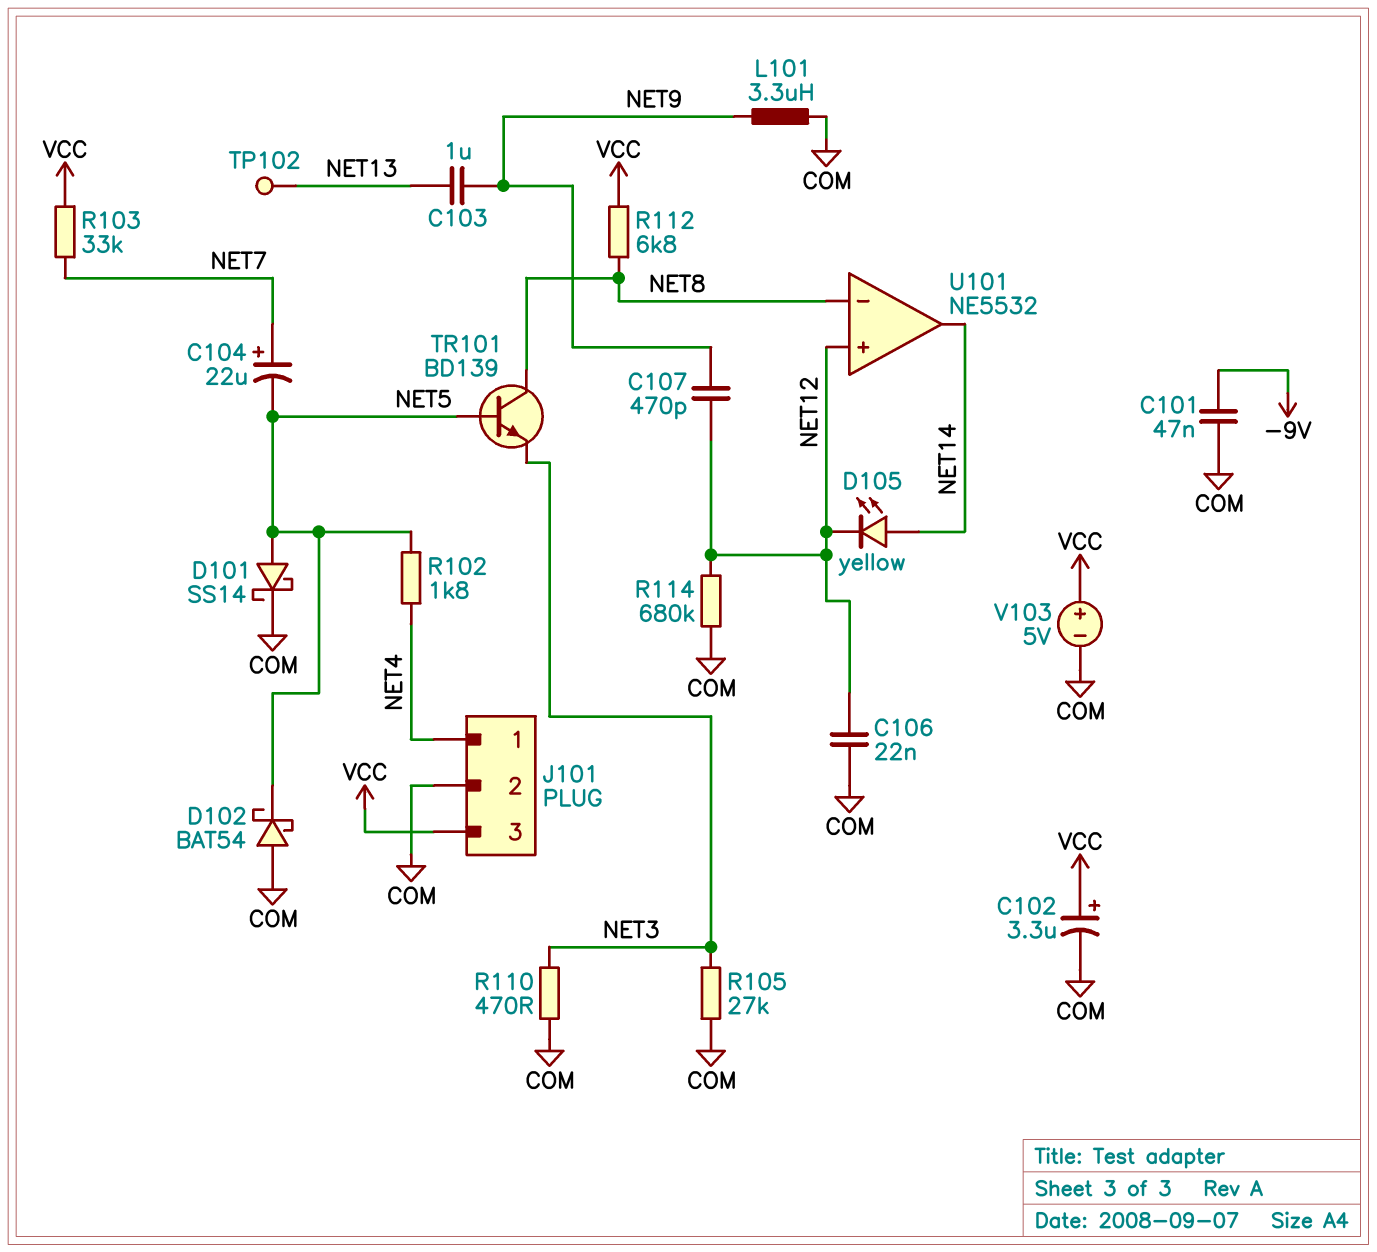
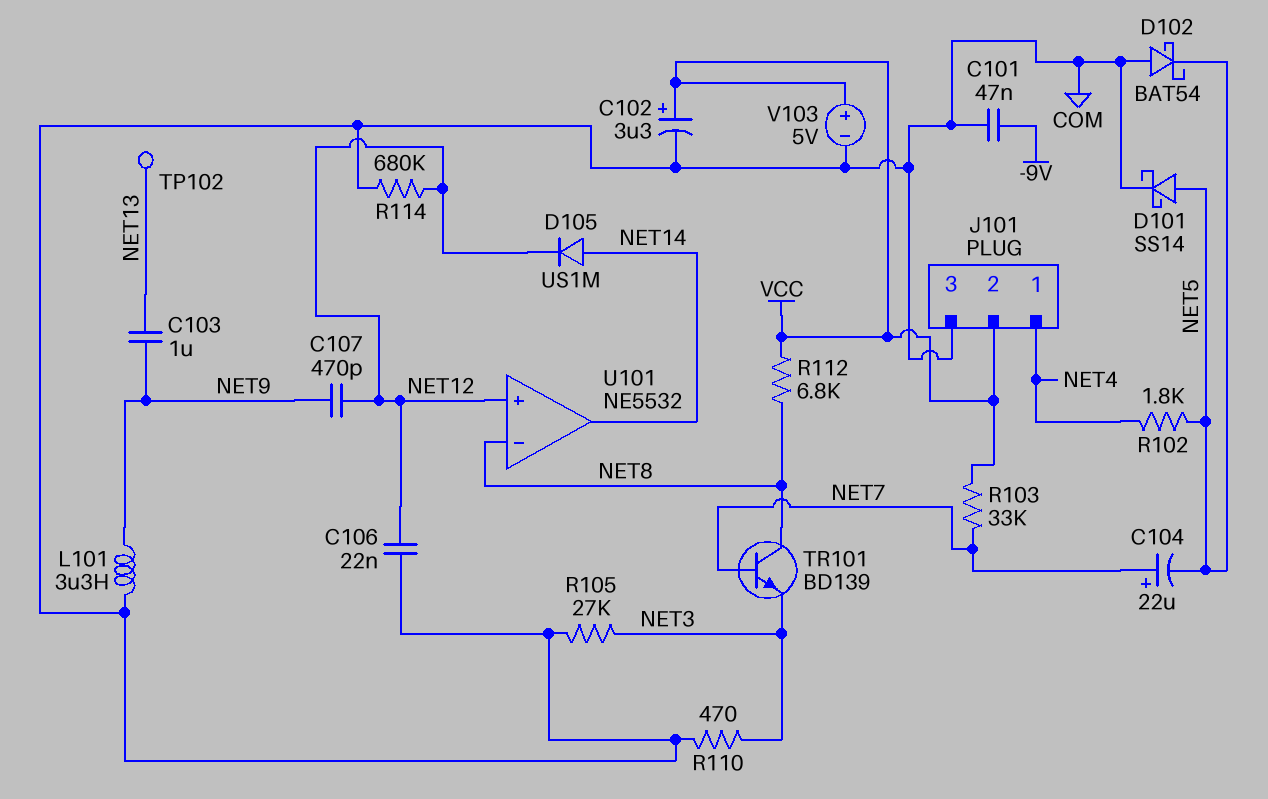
D105: LED yellow (A NET14, K NET12) -> diode US1M (A NET14, K NET12)
J101 pin 2: COM -> VCC
J101 pin 3: VCC -> COM
TR101: NPN BD139 (B NET5, C NET8, E NET3) -> NPN BD139 (B NET7, C NET8, E NET3)

